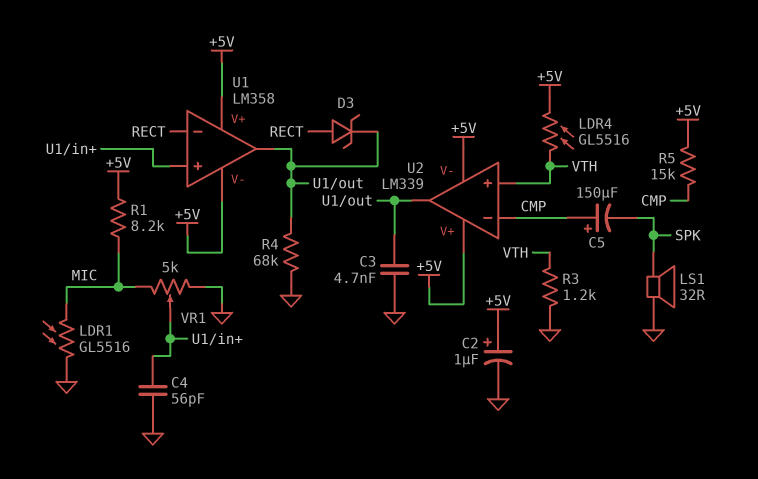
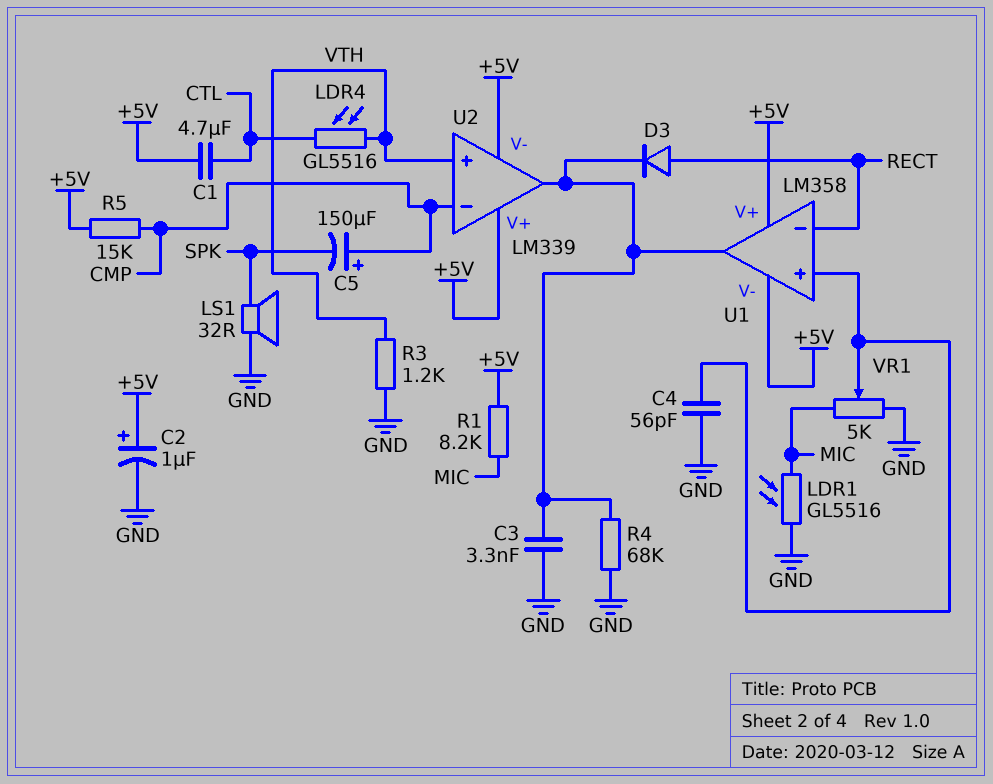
C1: none -> 4.7uF (+5V, CTL)
C3: 4.7nF (GND, U1/out) -> 3.3nF (GND, U1/out)
D3: zener (A RECT, K U1/out) -> diode (A RECT, K U1/out)
LDR4: GL5516 (+5V, VTH) -> GL5516 (CTL, VTH)

